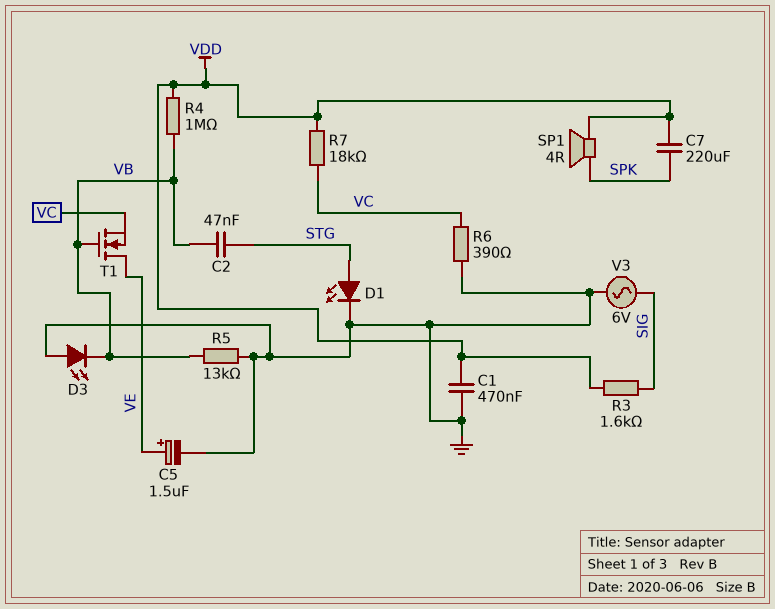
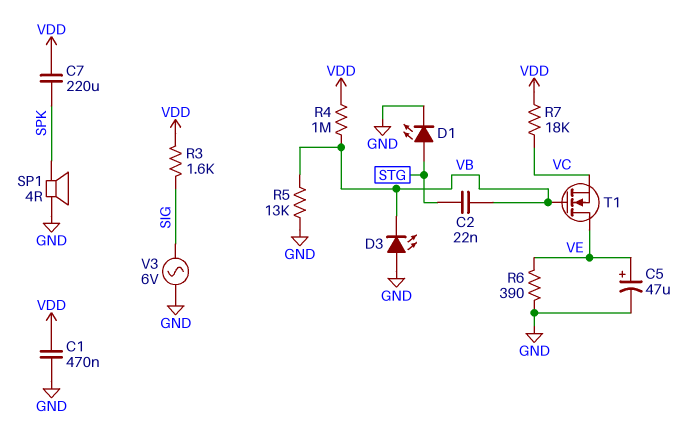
C2: 47nF (STG, VB) -> 22nF (STG, VB)
C5: 1.5uF (plus VE, minus GND) -> 47uF (plus VE, minus GND)
R6: 390 (GND, VC) -> 390 (GND, VE)
SP1: speaker 4R (SPK, VDD) -> speaker 4R (GND, SPK)

